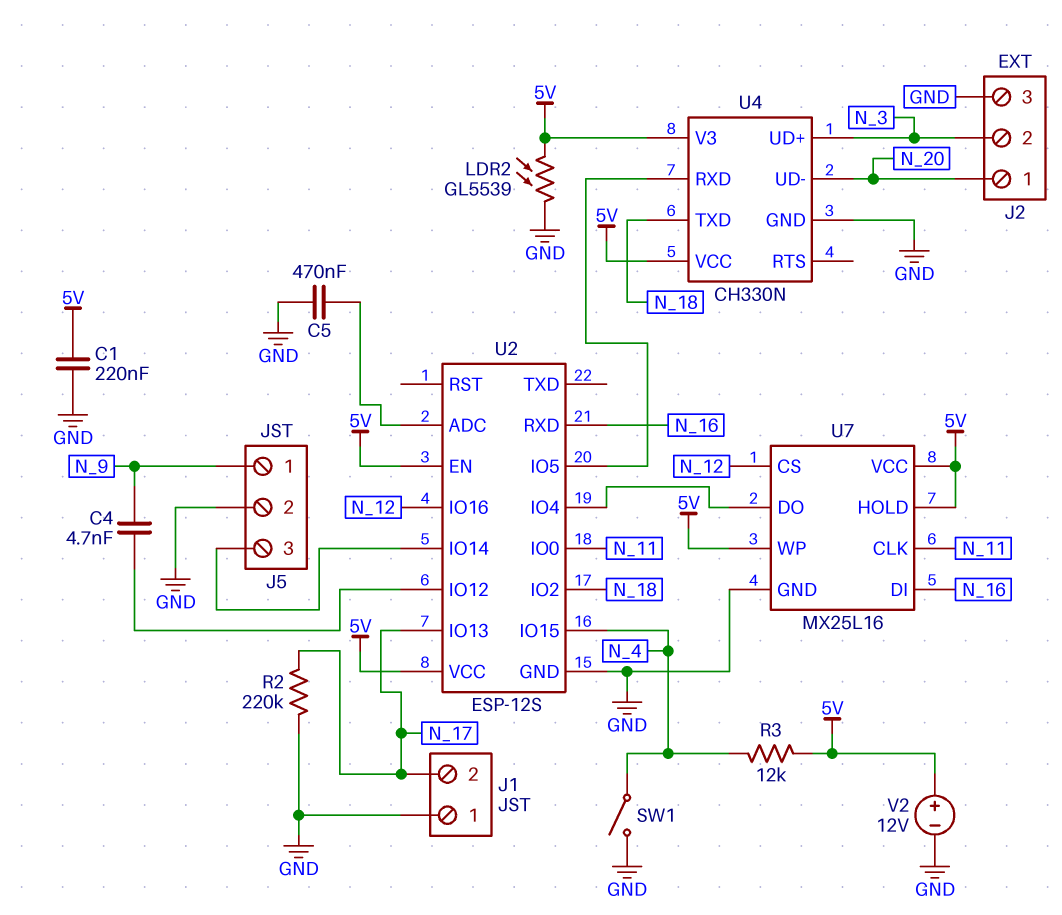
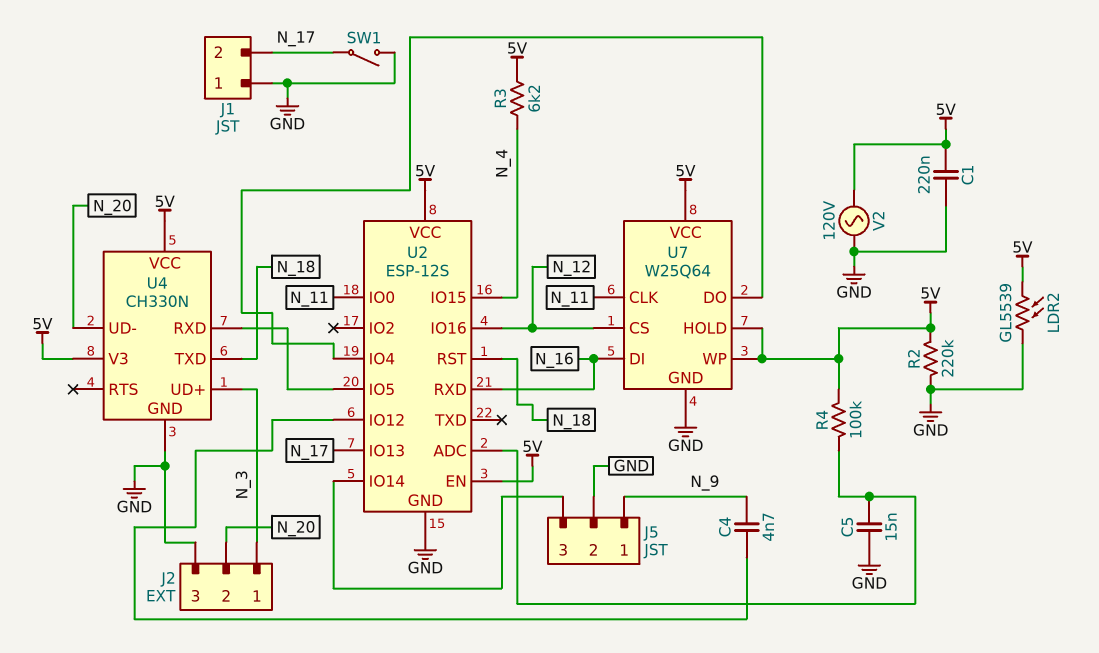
C5: 470nF (GND, U2/ADC) -> 15nF (GND, U2/ADC)
J2 pin 1: N_20 -> N_3
J2 pin 2: N_3 -> N_20
R2: 220k (GND, N_17) -> 220k (5V, GND)
R3: 12k (5V, N_4) -> 6.2k (5V, N_4)
R4: none -> 100k (5V, U2/ADC)
SW1: switch (GND, N_4) -> switch (GND, N_17)
U2 pin IO2: N_18 -> none
U2 pin RST: none -> N_18
U7: MX25L16 -> W25Q64
V2: 12V (plus 5V, minus GND) -> AC 120V (5V, GND)

